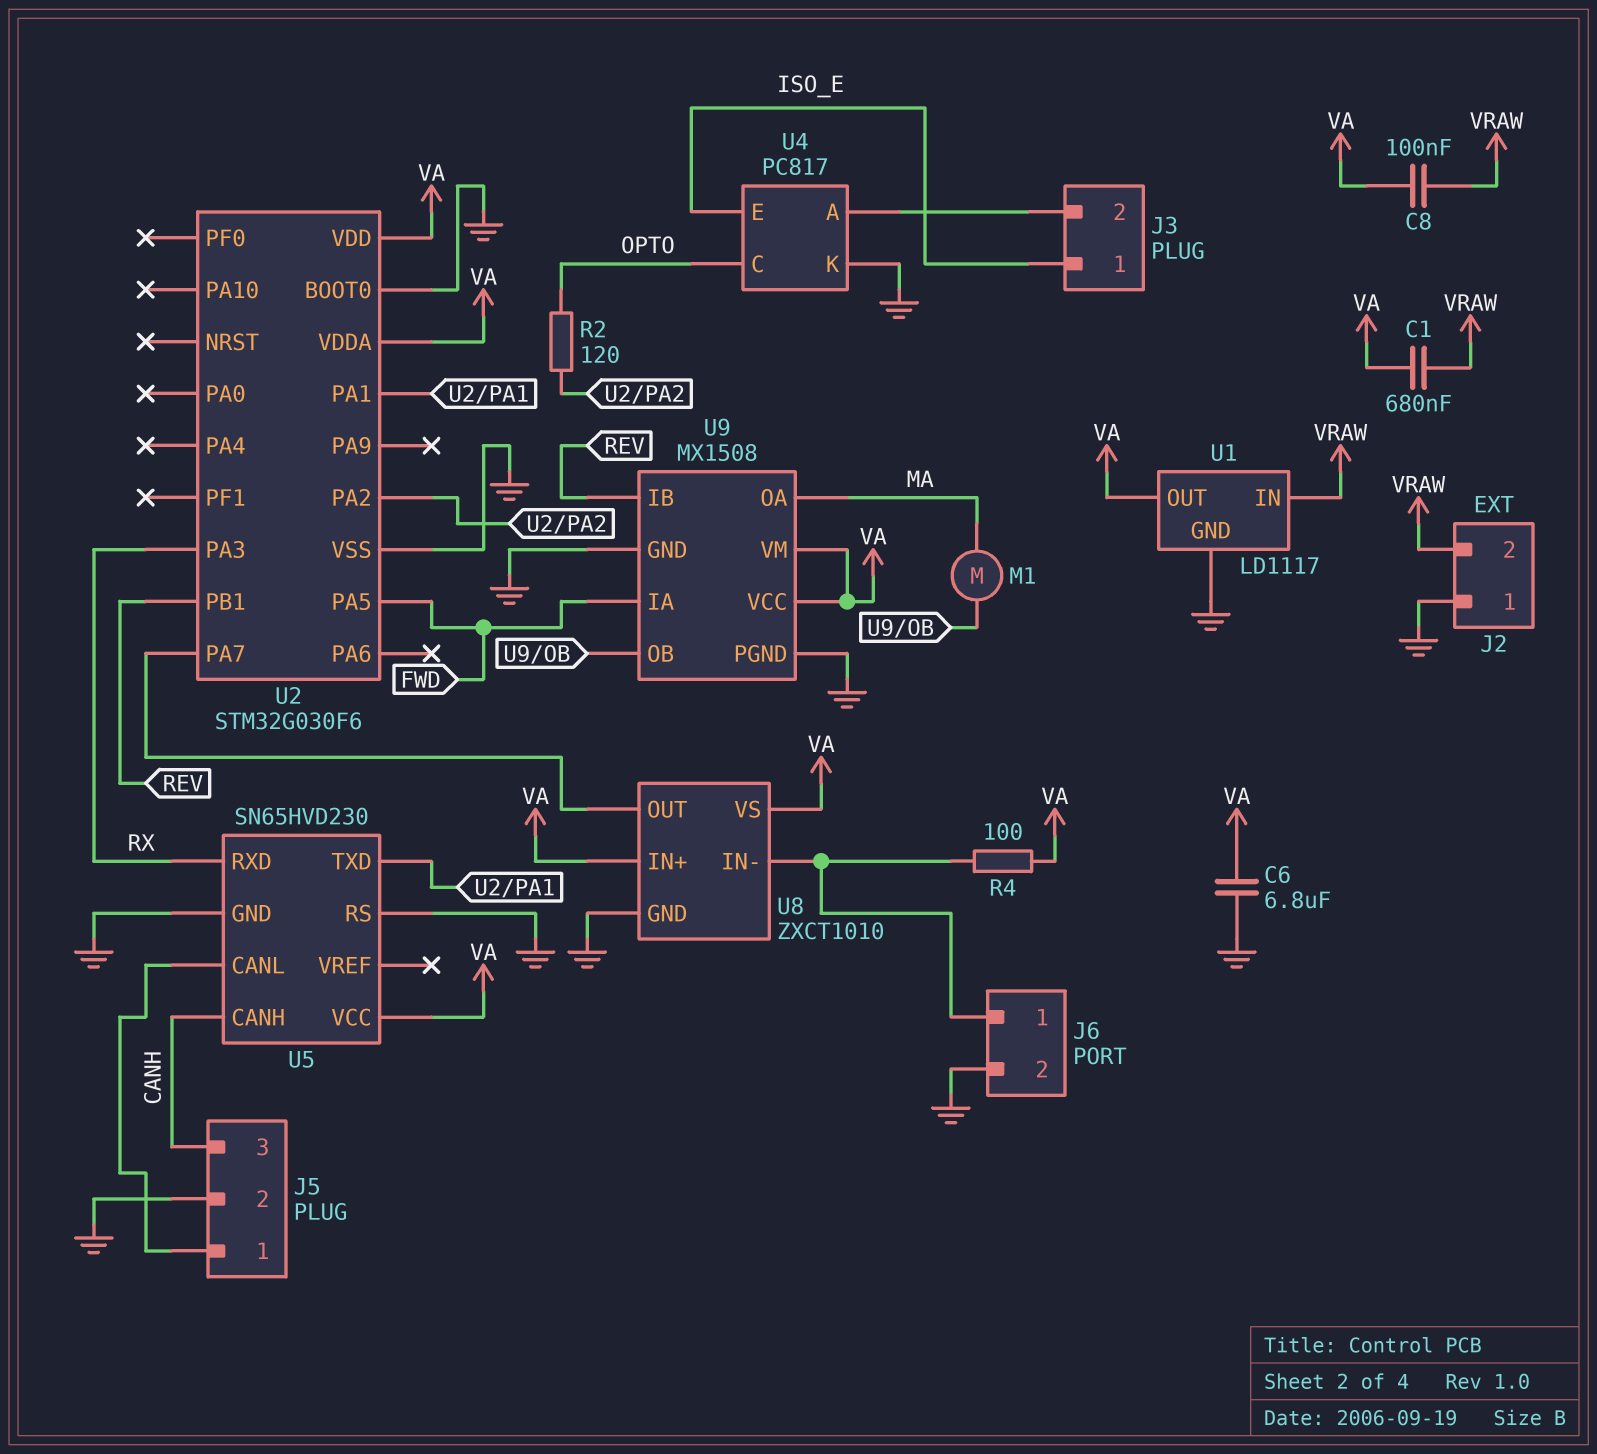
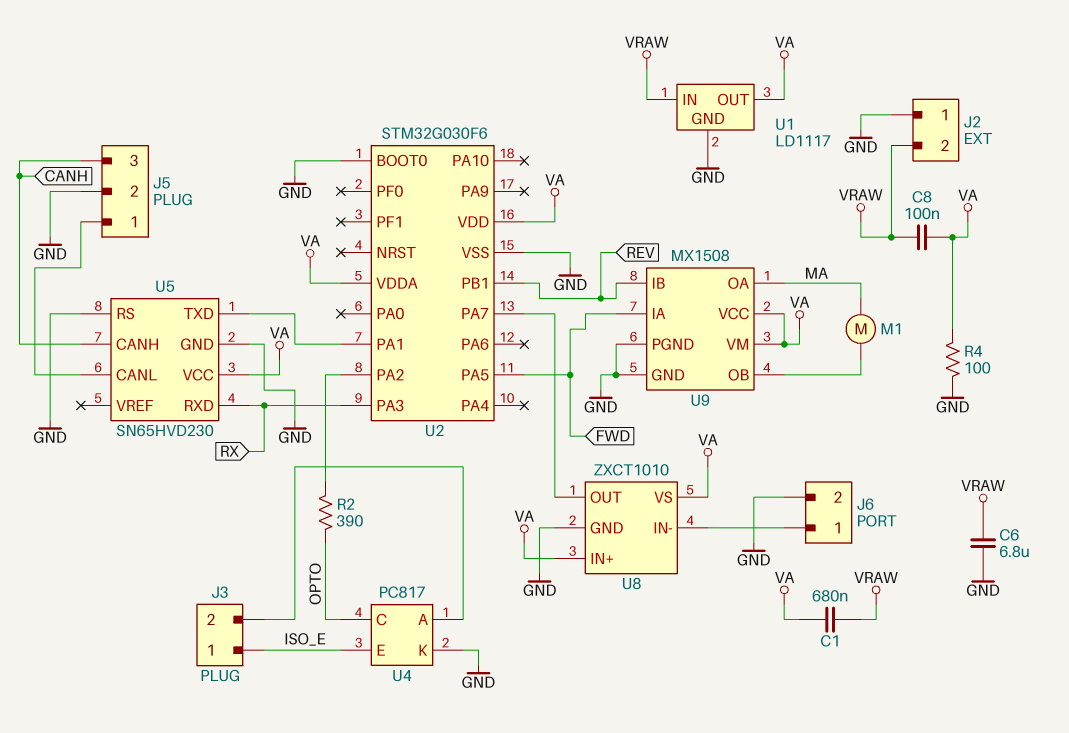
C6: 6.8uF (GND, VA) -> 6.8uF (GND, VRAW)
R2: 120 (OPTO, U2/PA2) -> 390 (OPTO, U2/PA2)
R4: 100 (J6/1, VA) -> 100 (GND, VA)

